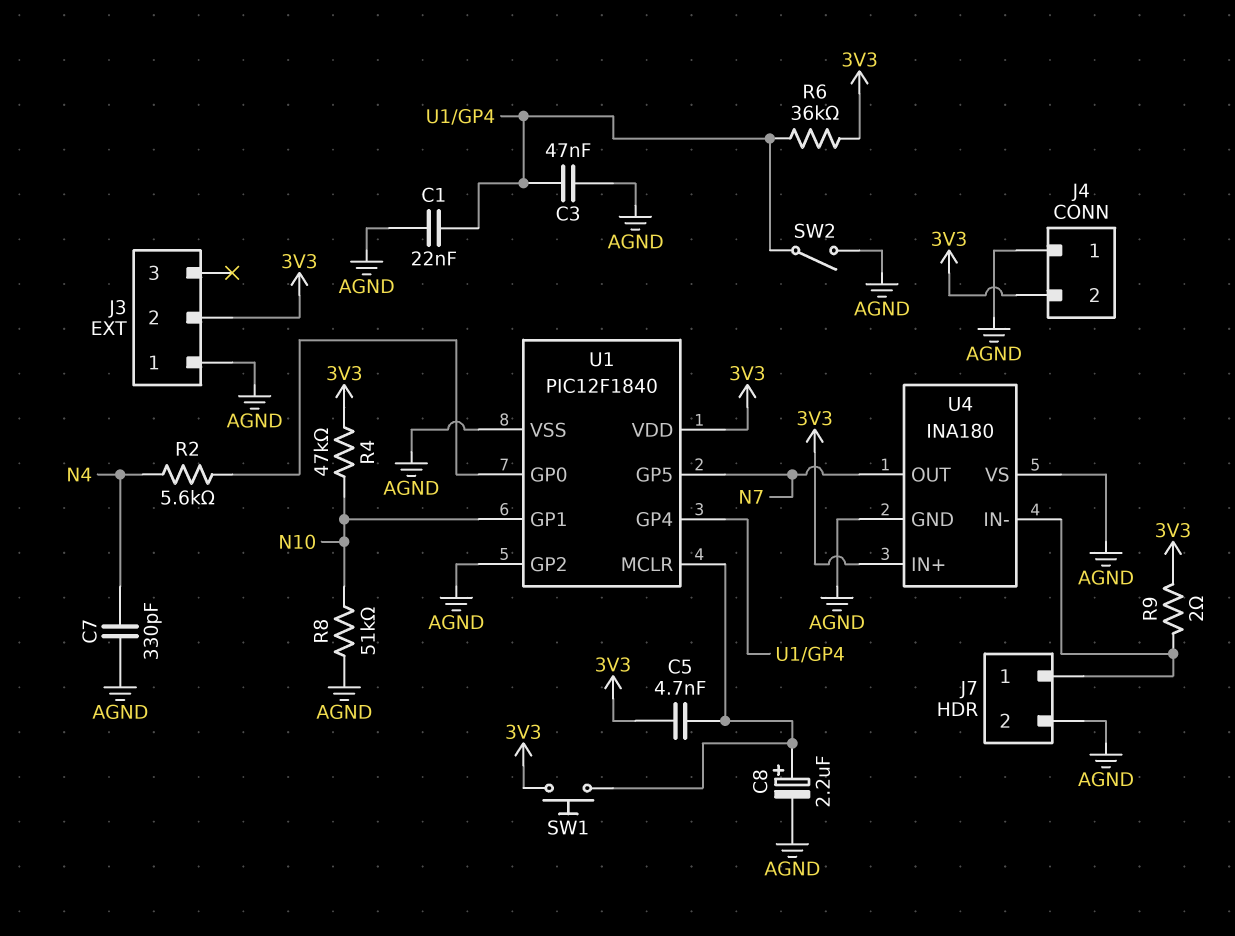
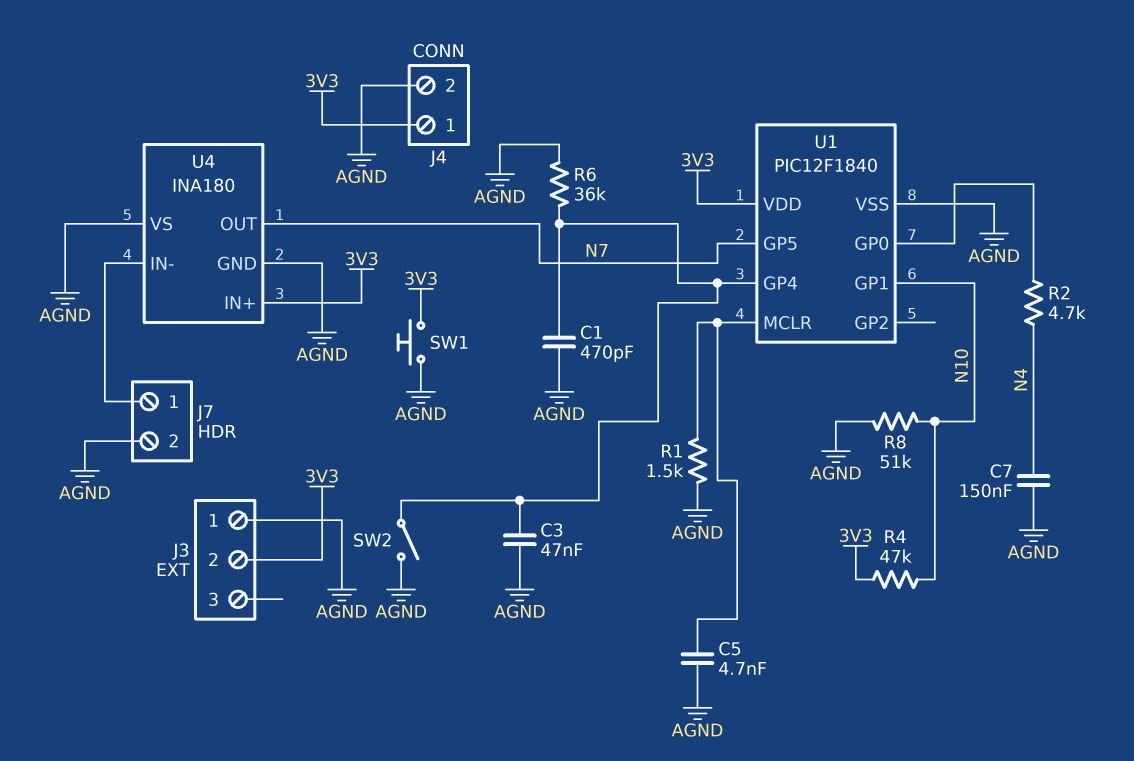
C1: 22nF (AGND, U1/GP4) -> 470pF (AGND, U1/GP4)
C5: 4.7nF (3V3, U1/MCLR) -> 4.7nF (AGND, U1/MCLR)
C7: 330pF (AGND, N4) -> 150nF (AGND, N4)
C8: 2.2uF (plus U1/MCLR, minus AGND) -> none
J4 pin 1: AGND -> 3V3
J4 pin 2: 3V3 -> AGND
R1: none -> 1.5k (AGND, U1/MCLR)
R2: 5.6k (N4, U1/GP0) -> 4.7k (N4, U1/GP0)
R6: 36k (3V3, U1/GP4) -> 36k (AGND, U1/GP4)
R9: 2 (3V3, J7/1) -> none
SW1: button (3V3, U1/MCLR) -> button (3V3, AGND)
U1 pin GP2: AGND -> none

